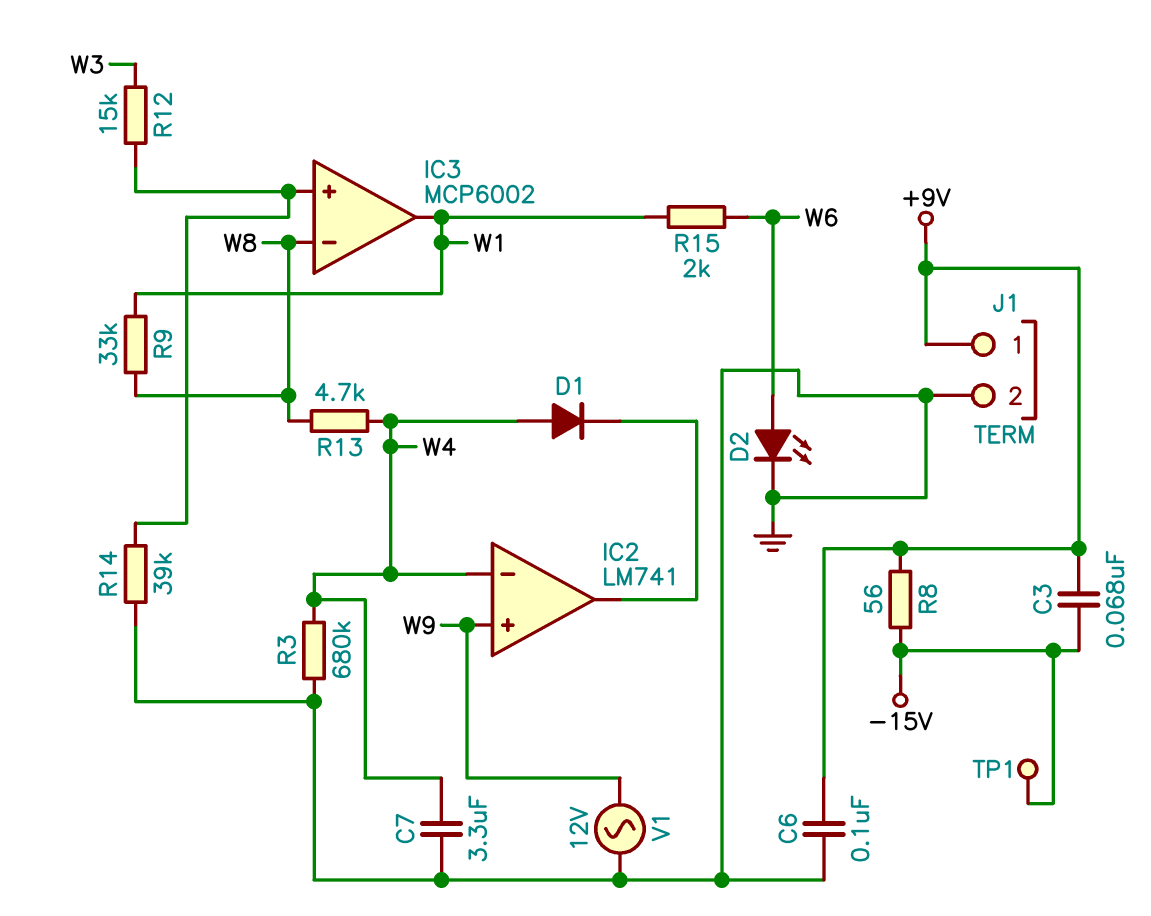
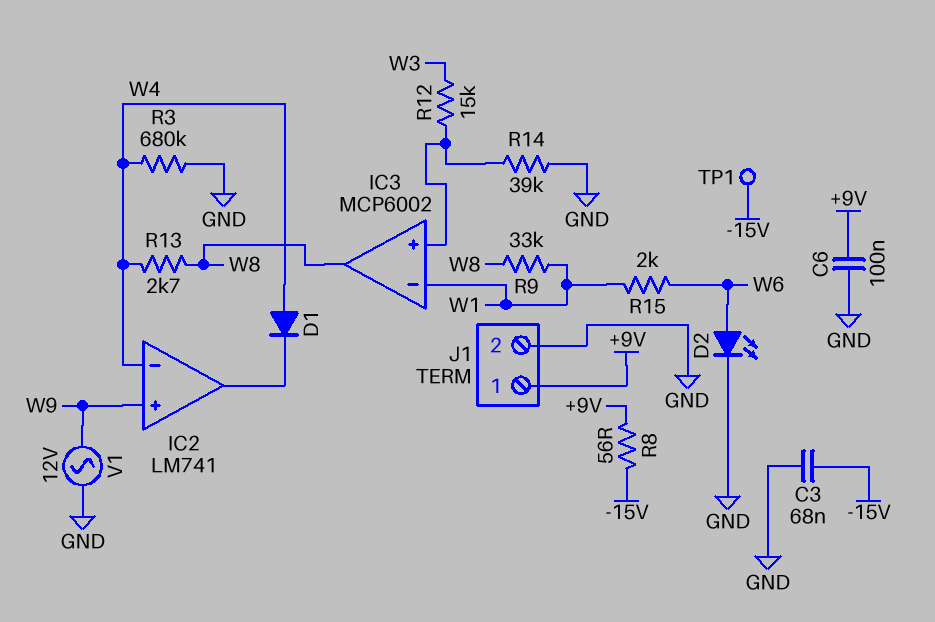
C3: 68nF (+9V, -15V) -> 68nF (-15V, GND)
C7: 3.3uF (GND, W4) -> none
IC3 pin in-: W8 -> W1
IC3 pin out: W1 -> W8
R13: 4.7k (W4, W8) -> 2.7k (W4, W8)

